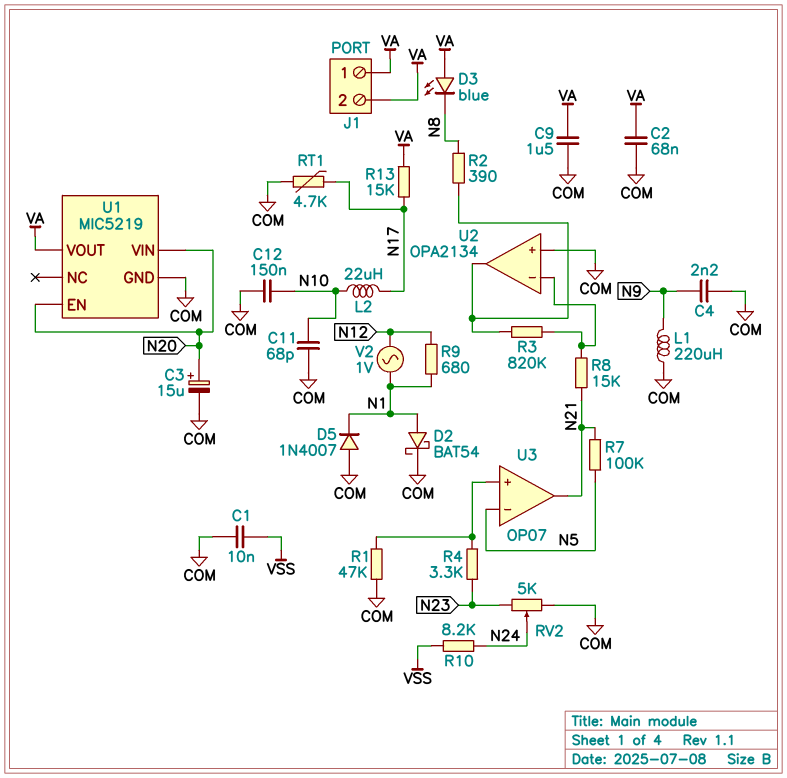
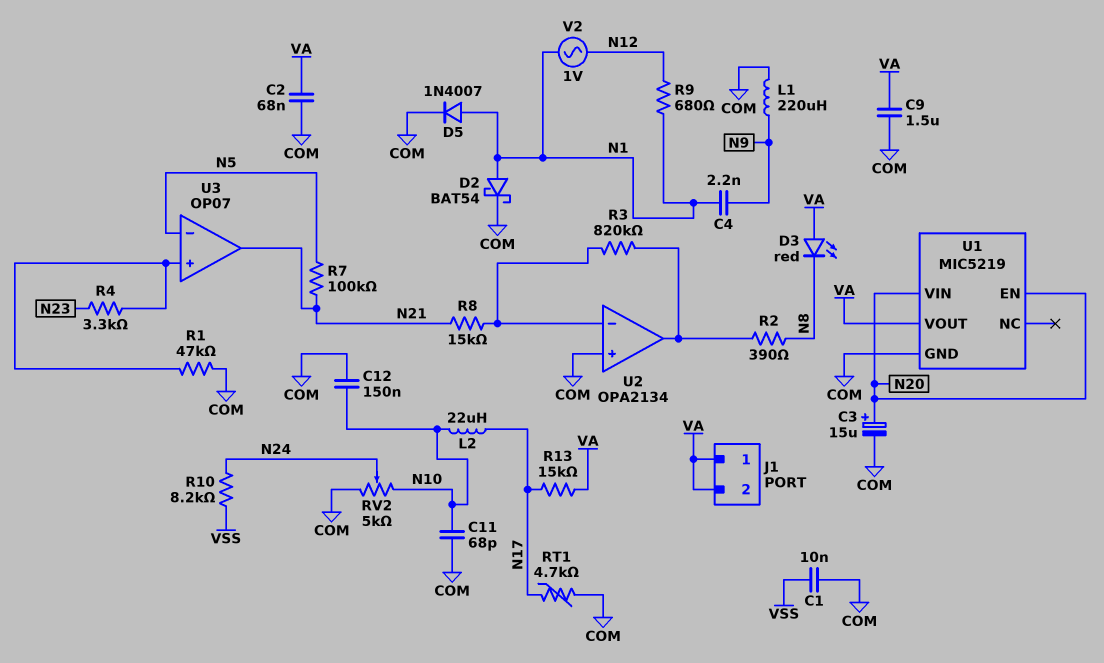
C4: 2.2nF (COM, N9) -> 2.2nF (N1, N9)
D3: LED blue (A VA, K N8) -> LED red (A VA, K N8)
D5: diode 1N4007 (A COM, K N1) -> diode 1N4007 (A N1, K COM)
RV2: 5k (COM, N23, wiper N24) -> 5k (COM, N10, wiper N24)

